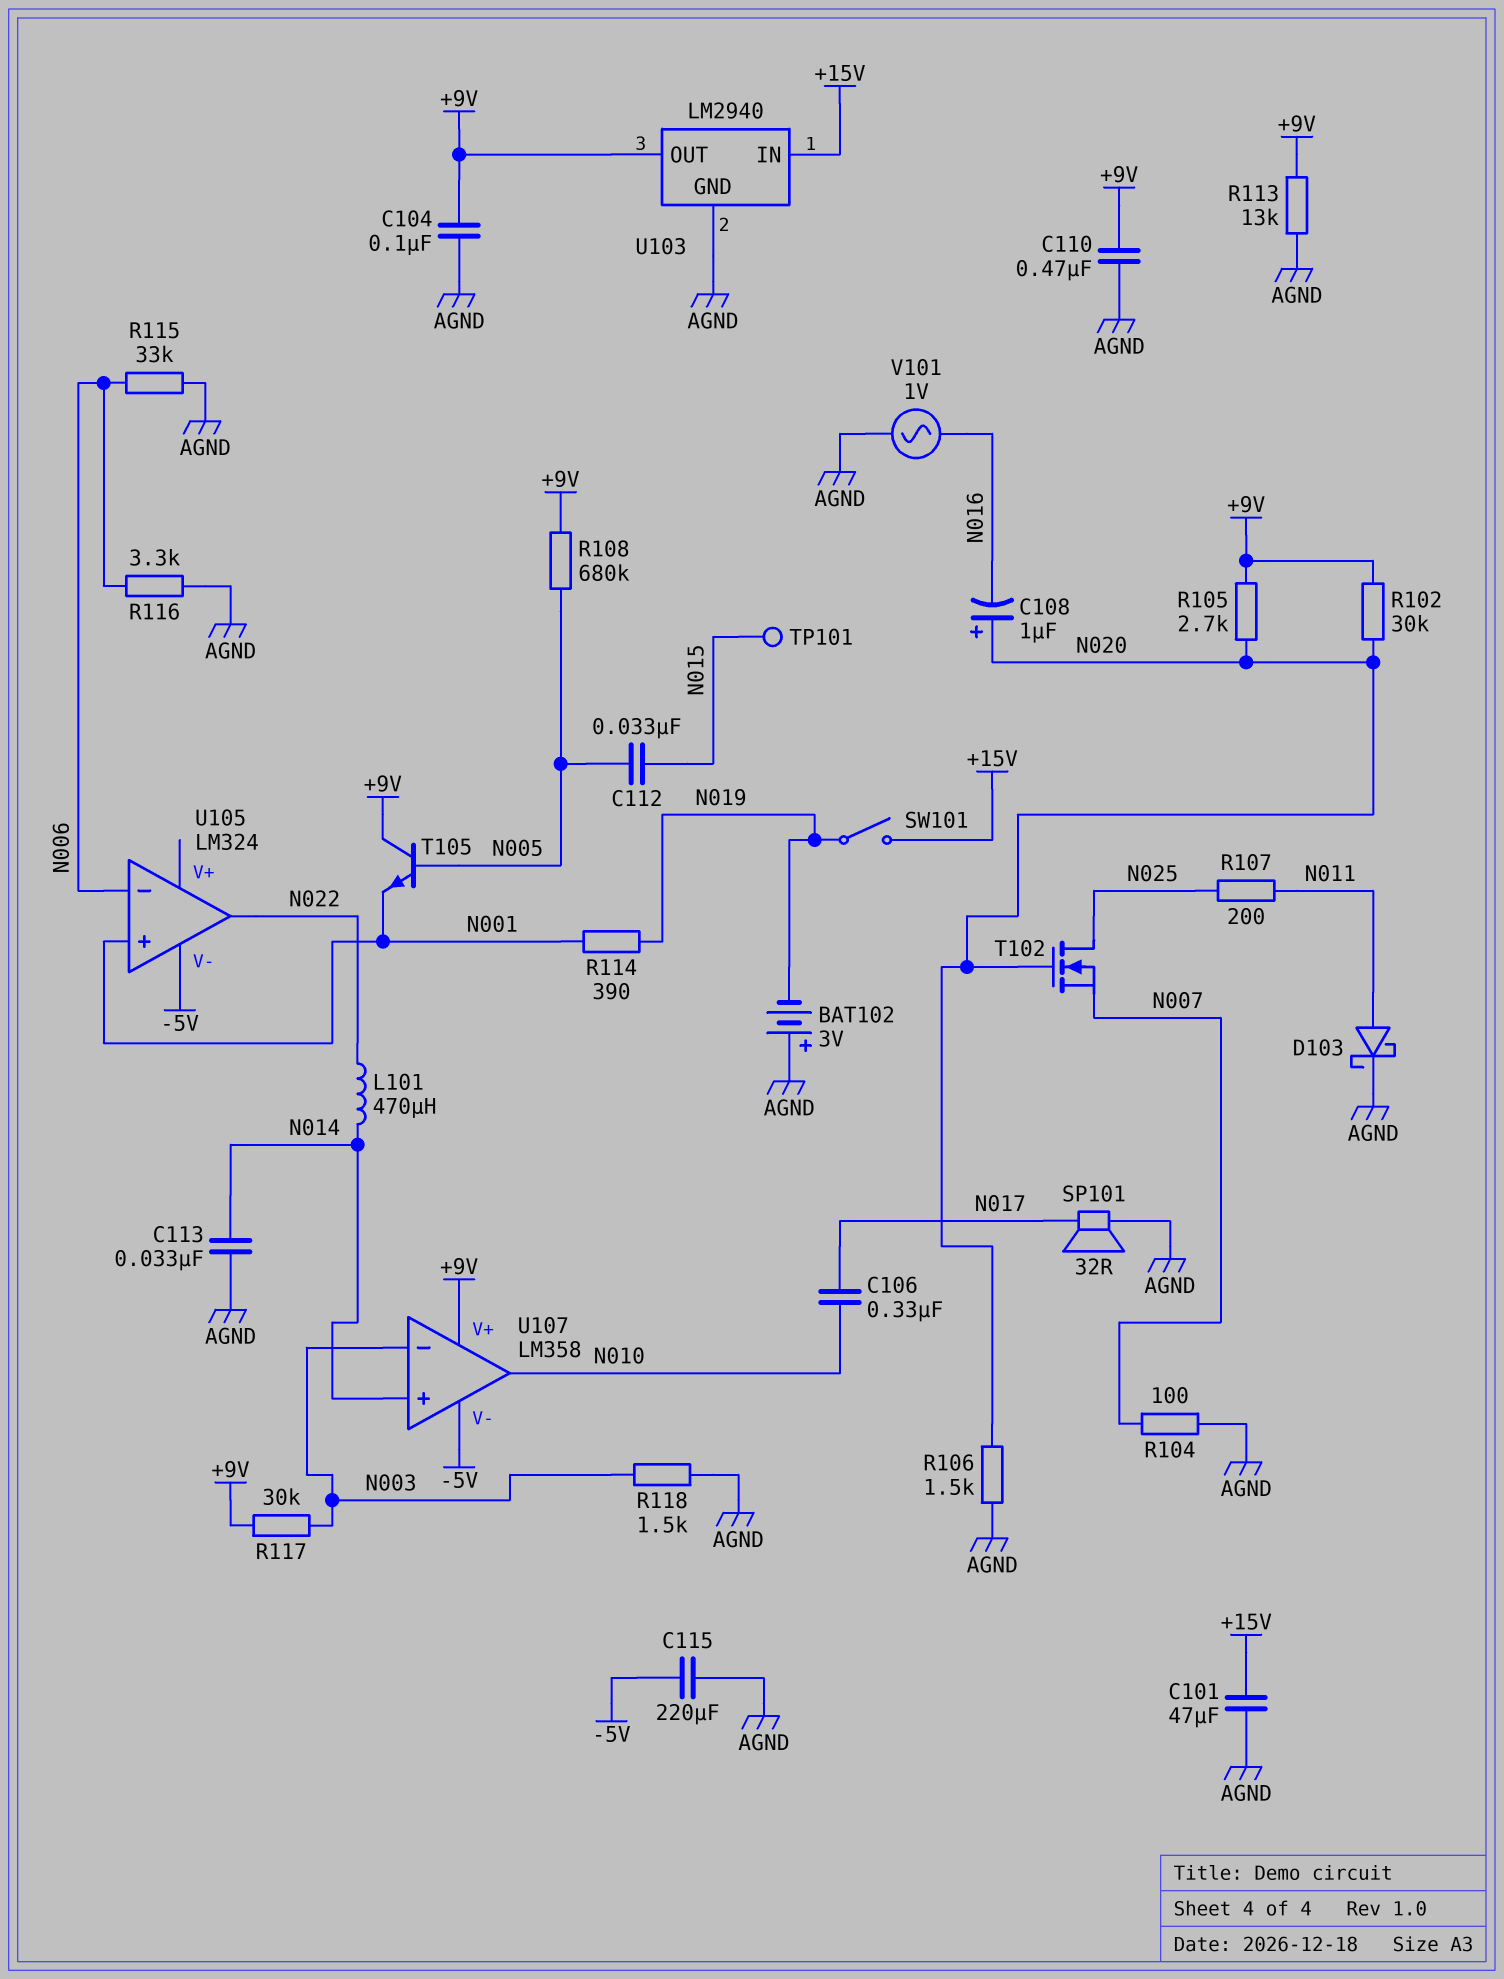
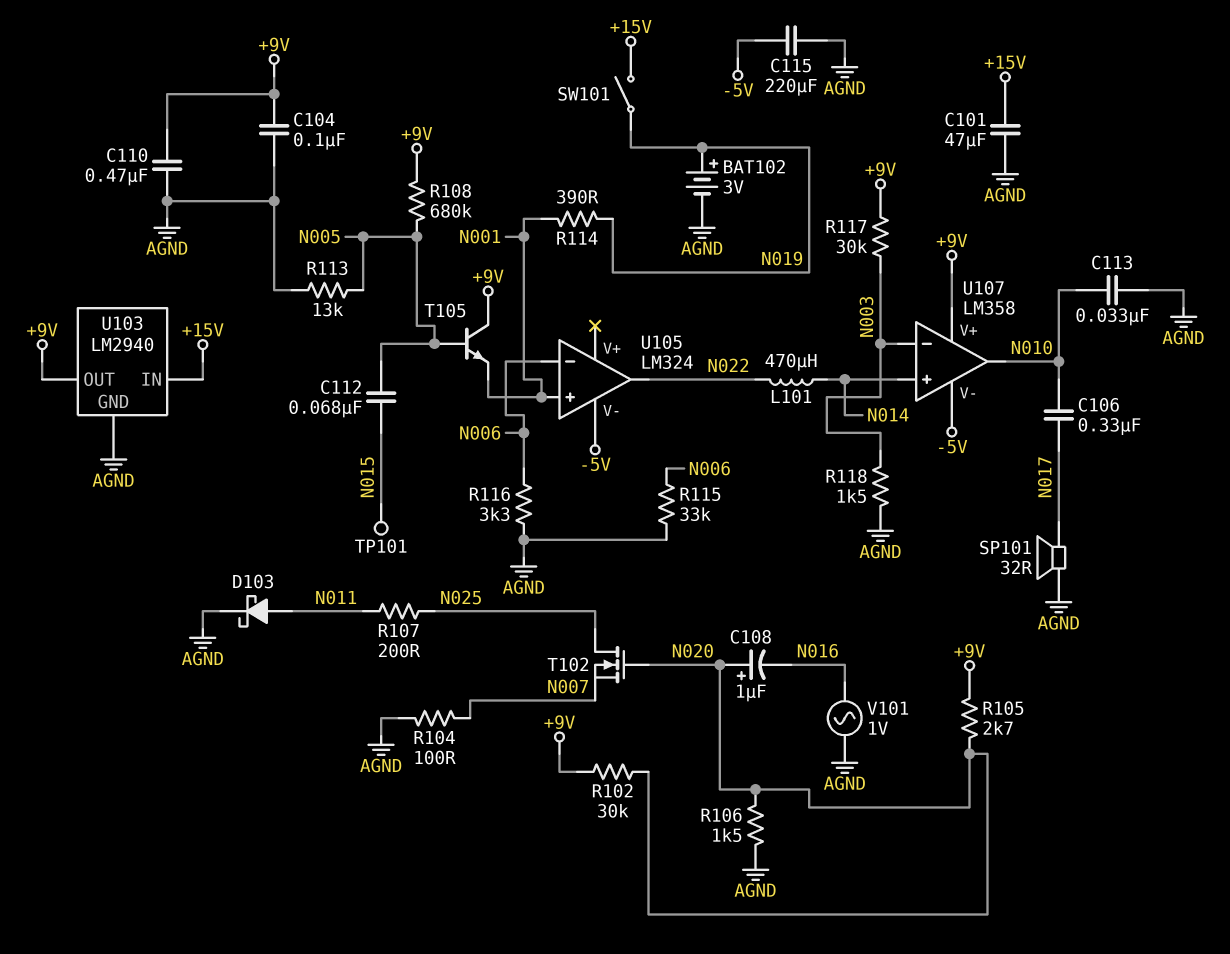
BAT102: 3V (plus AGND, minus N019) -> 3V (plus N019, minus AGND)
C112: 33nF (N005, N015) -> 68nF (N005, N015)
C113: 33nF (AGND, N014) -> 33nF (AGND, N010)
R113: 13k (+9V, AGND) -> 13k (AGND, N005)

